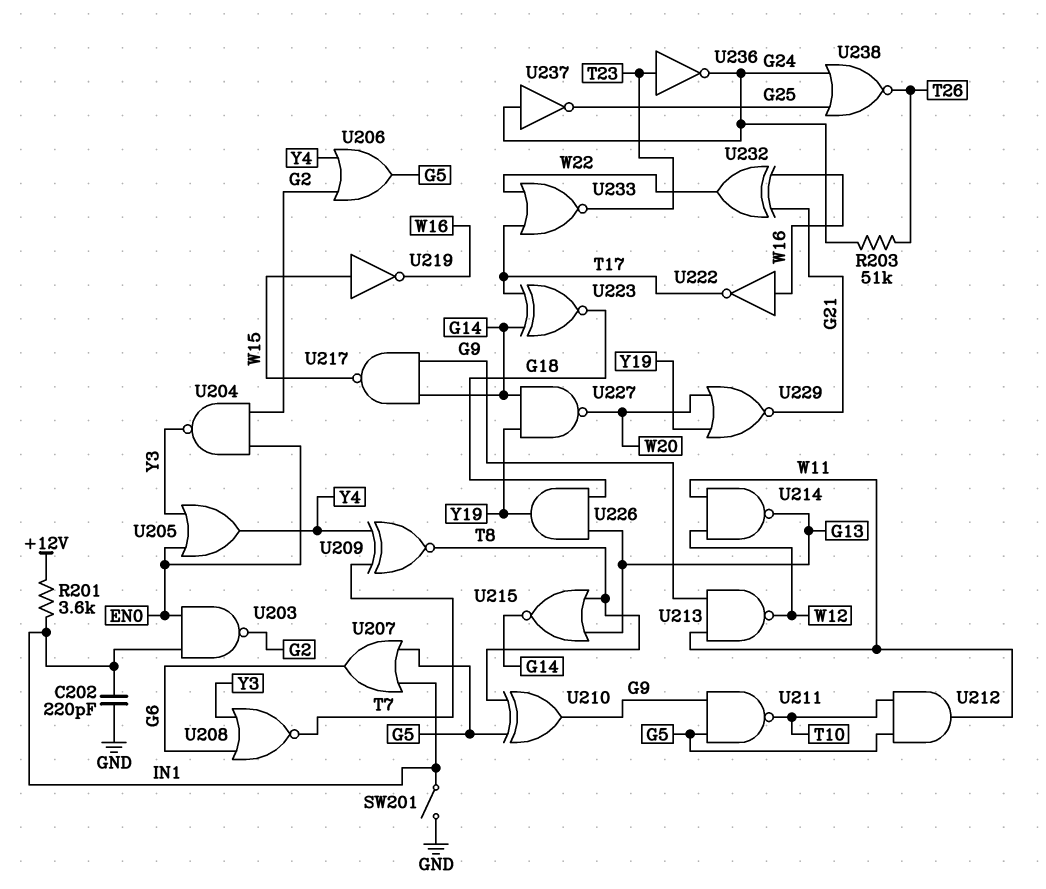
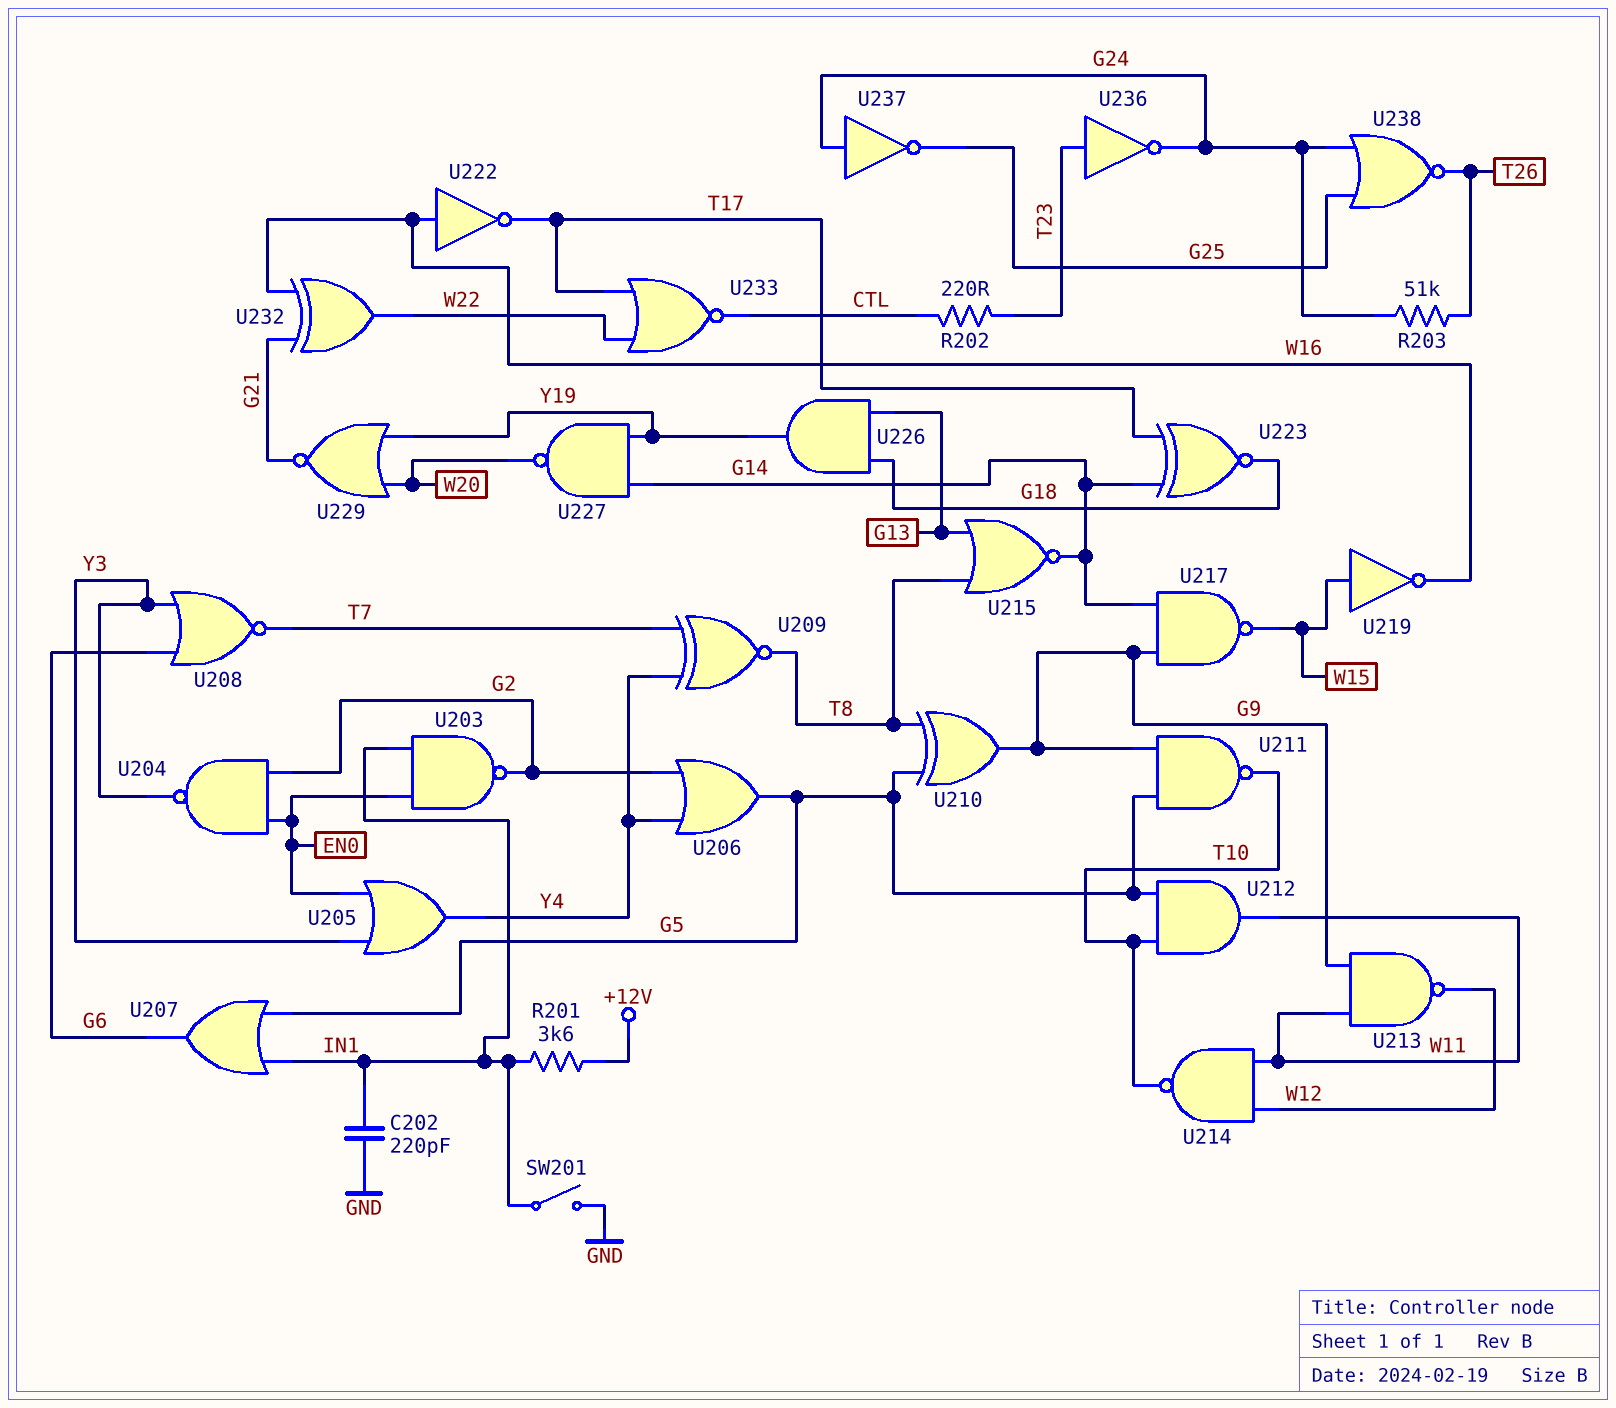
R202: none -> 220 (CTL, T23)
U214: NAND (in W11, in W12, out G13) -> NAND (in W11, in W12, out T10)
U233: NOR (in T17, in W22, out T23) -> NOR (in T17, in W22, out CTL)

